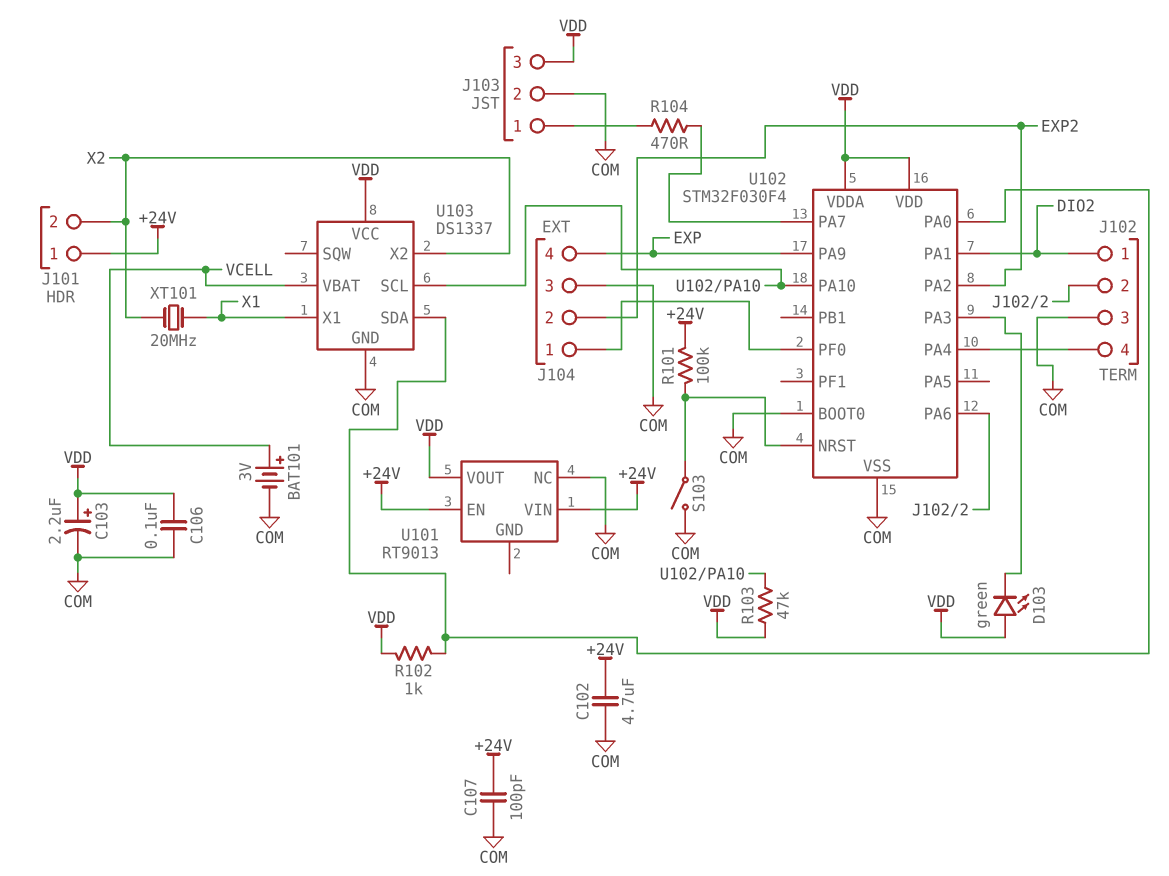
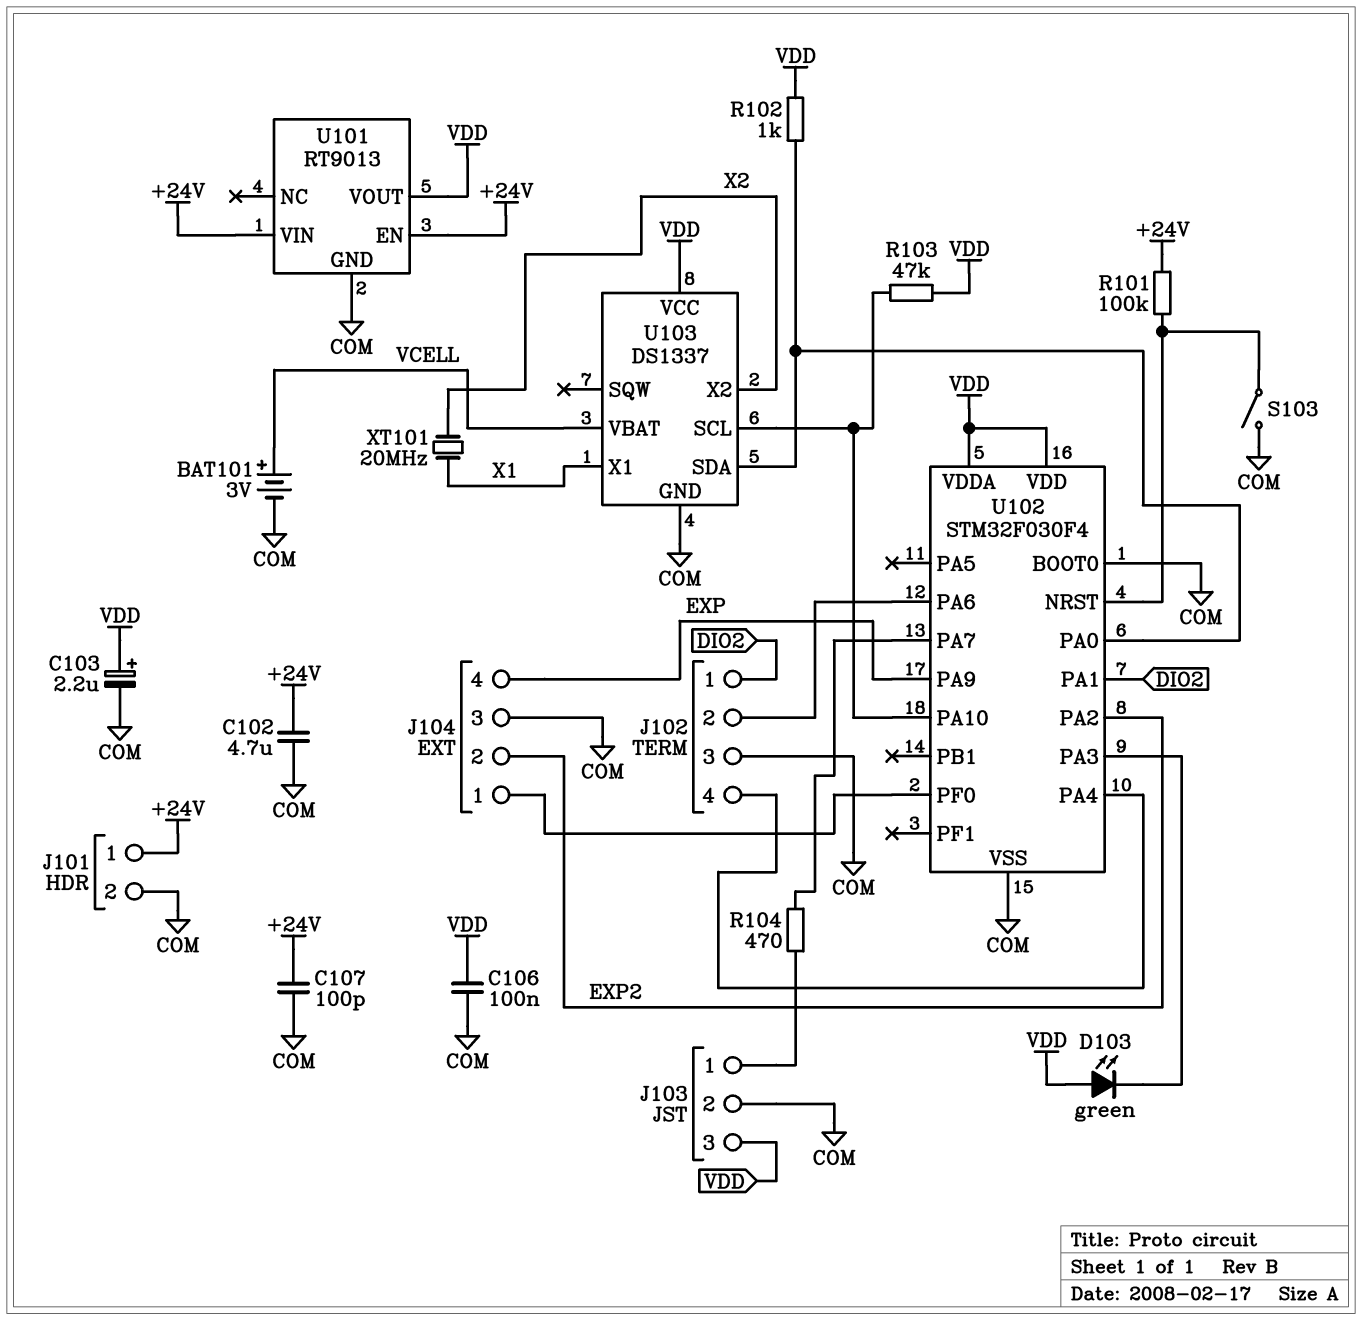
J101 pin 2: X2 -> COM
U101 pin GND: none -> COM
U101 pin NC: COM -> none

